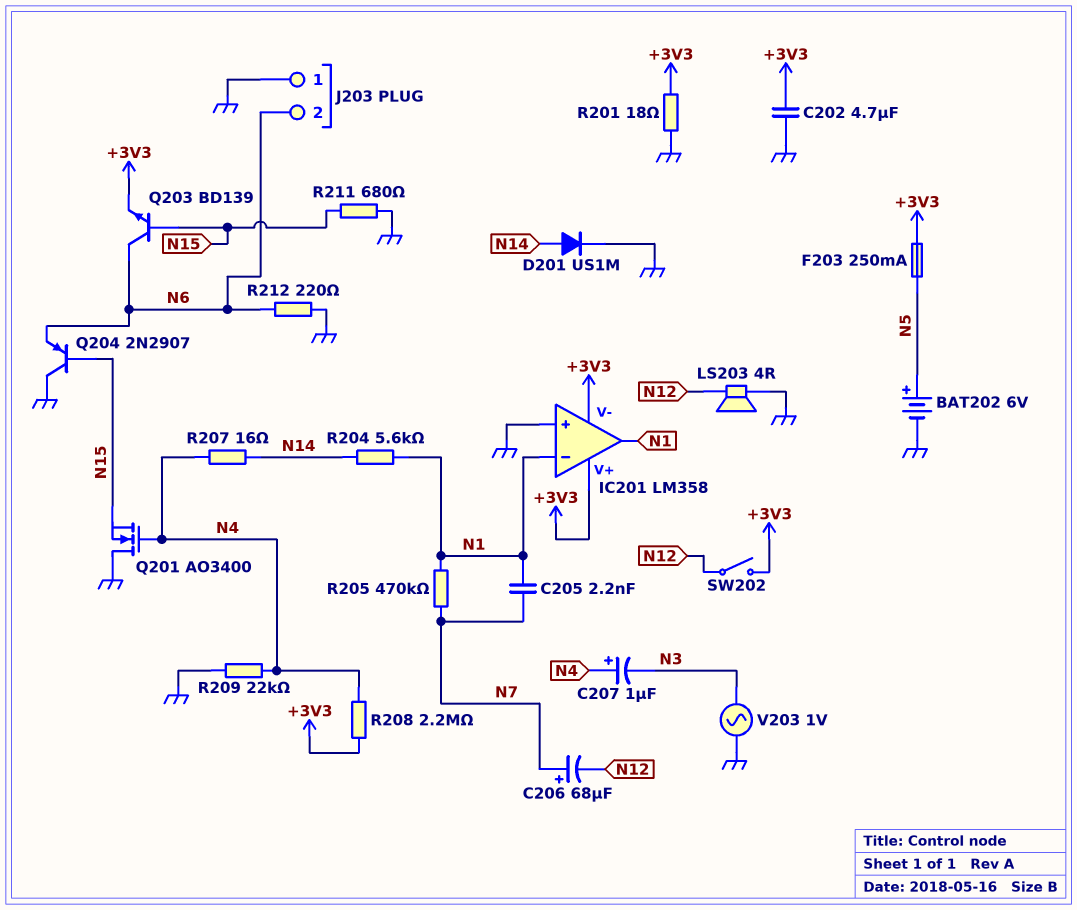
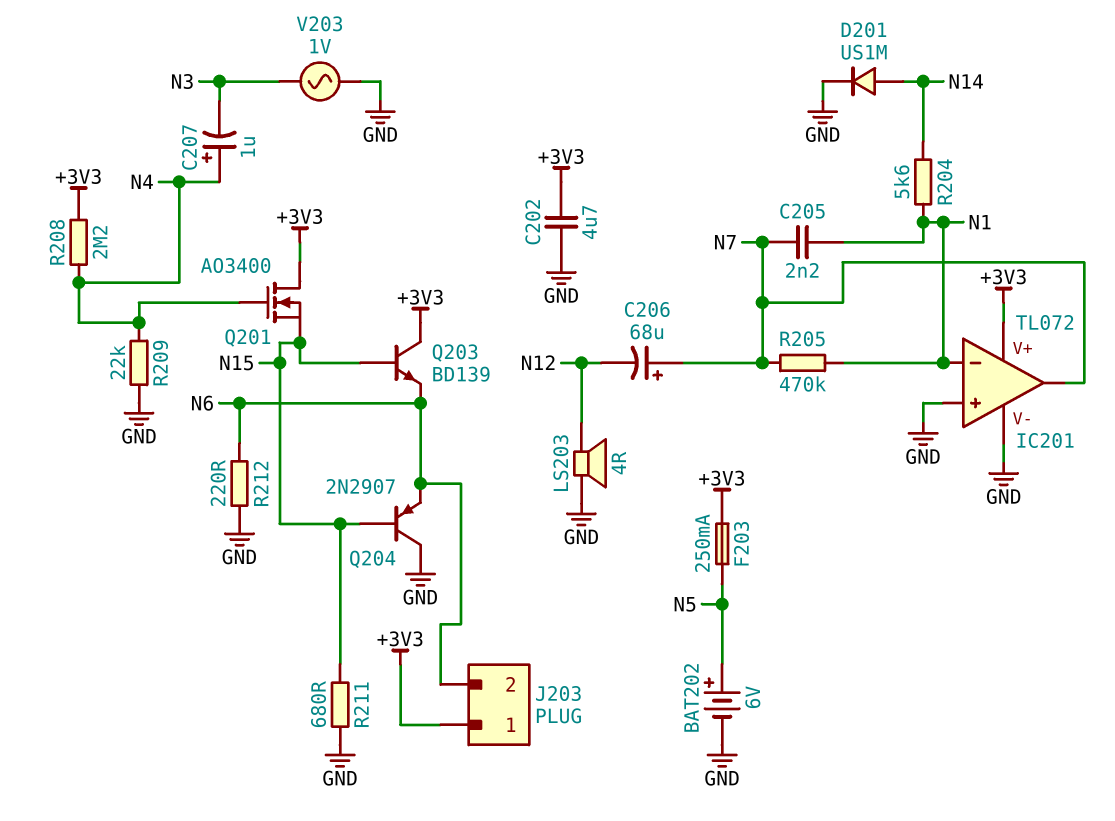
IC201: LM358 -> TL072
IC201 pin V-: +3V3 -> GND
IC201 pin out: N1 -> N7
J203 pin 1: GND -> +3V3
Q201: NMOS AO3400 (G N4, D GND, S N15) -> NMOS AO3400 (G N4, D +3V3, S N15)
Q203: NPN BD139 (B N15, C N6, E +3V3) -> NPN BD139 (B N15, C +3V3, E N6)
R201: 18 (+3V3, GND) -> none
R207: 16 (N4, N14) -> none
SW202: switch (+3V3, N12) -> none

